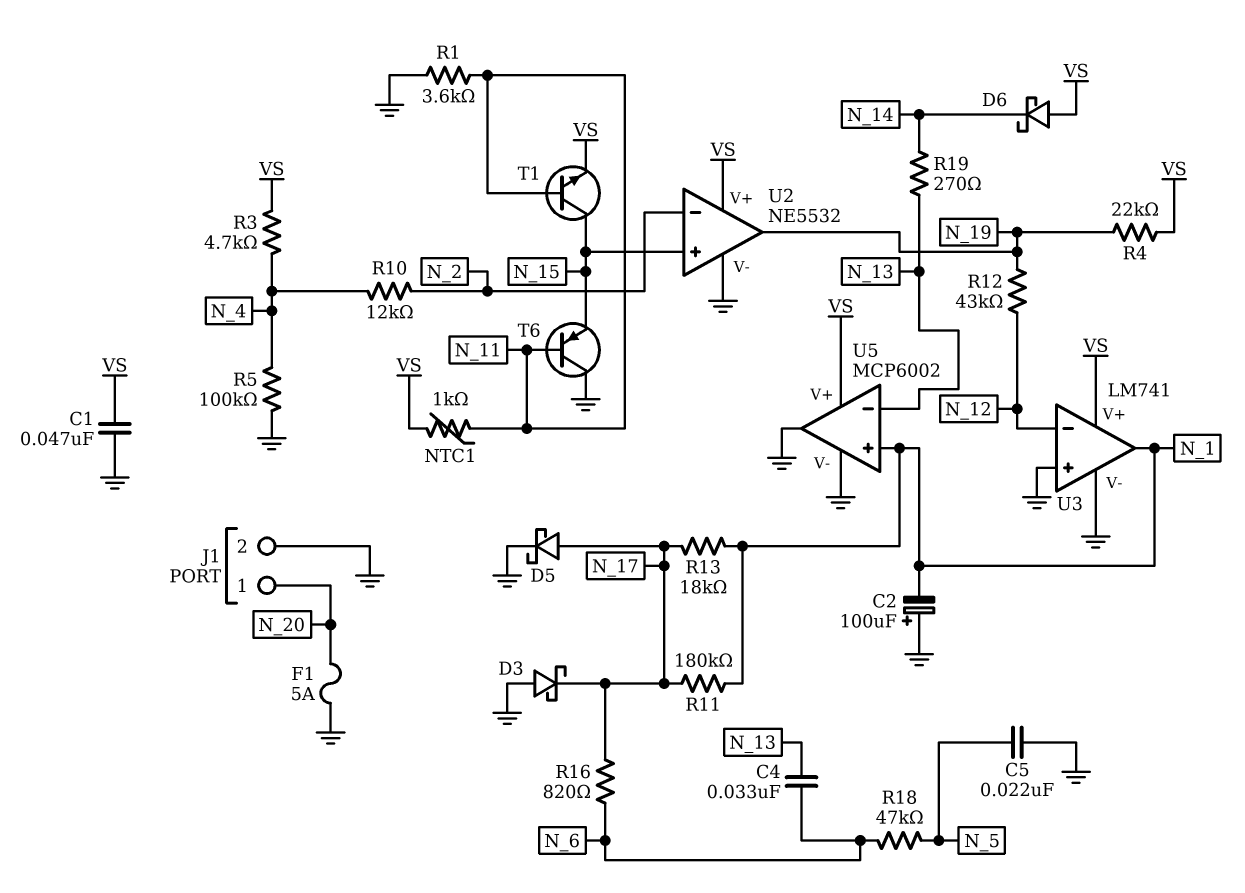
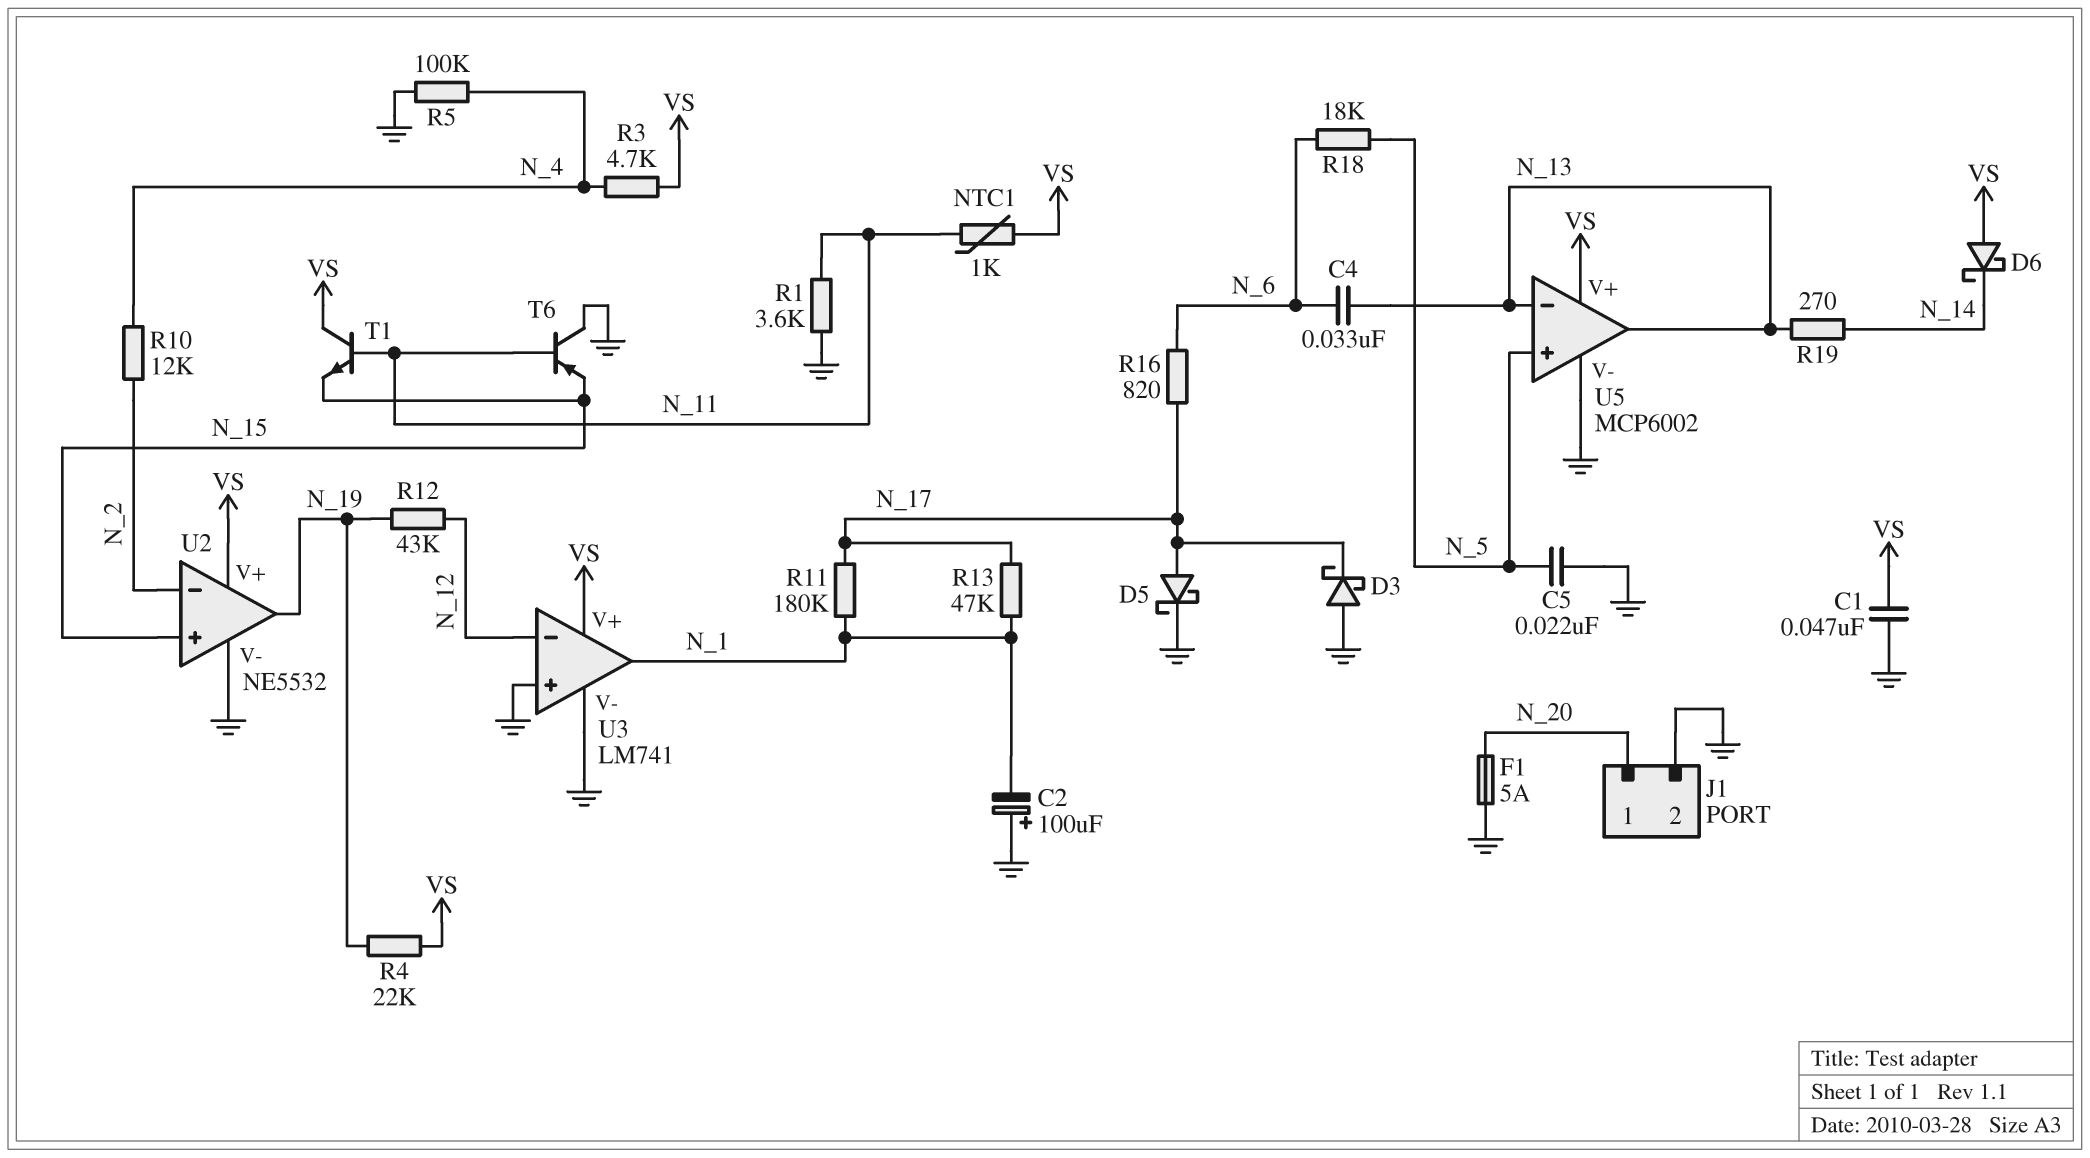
R13: 18k (N_1, N_17) -> 47k (N_1, N_17)
R18: 47k (N_5, N_6) -> 18k (N_5, N_6)
T1: NPN (B N_11, C N_15, E VS) -> NPN (B N_11, C VS, E N_15)
U5 pin in+: N_1 -> N_5
U5 pin out: GND -> N_13

